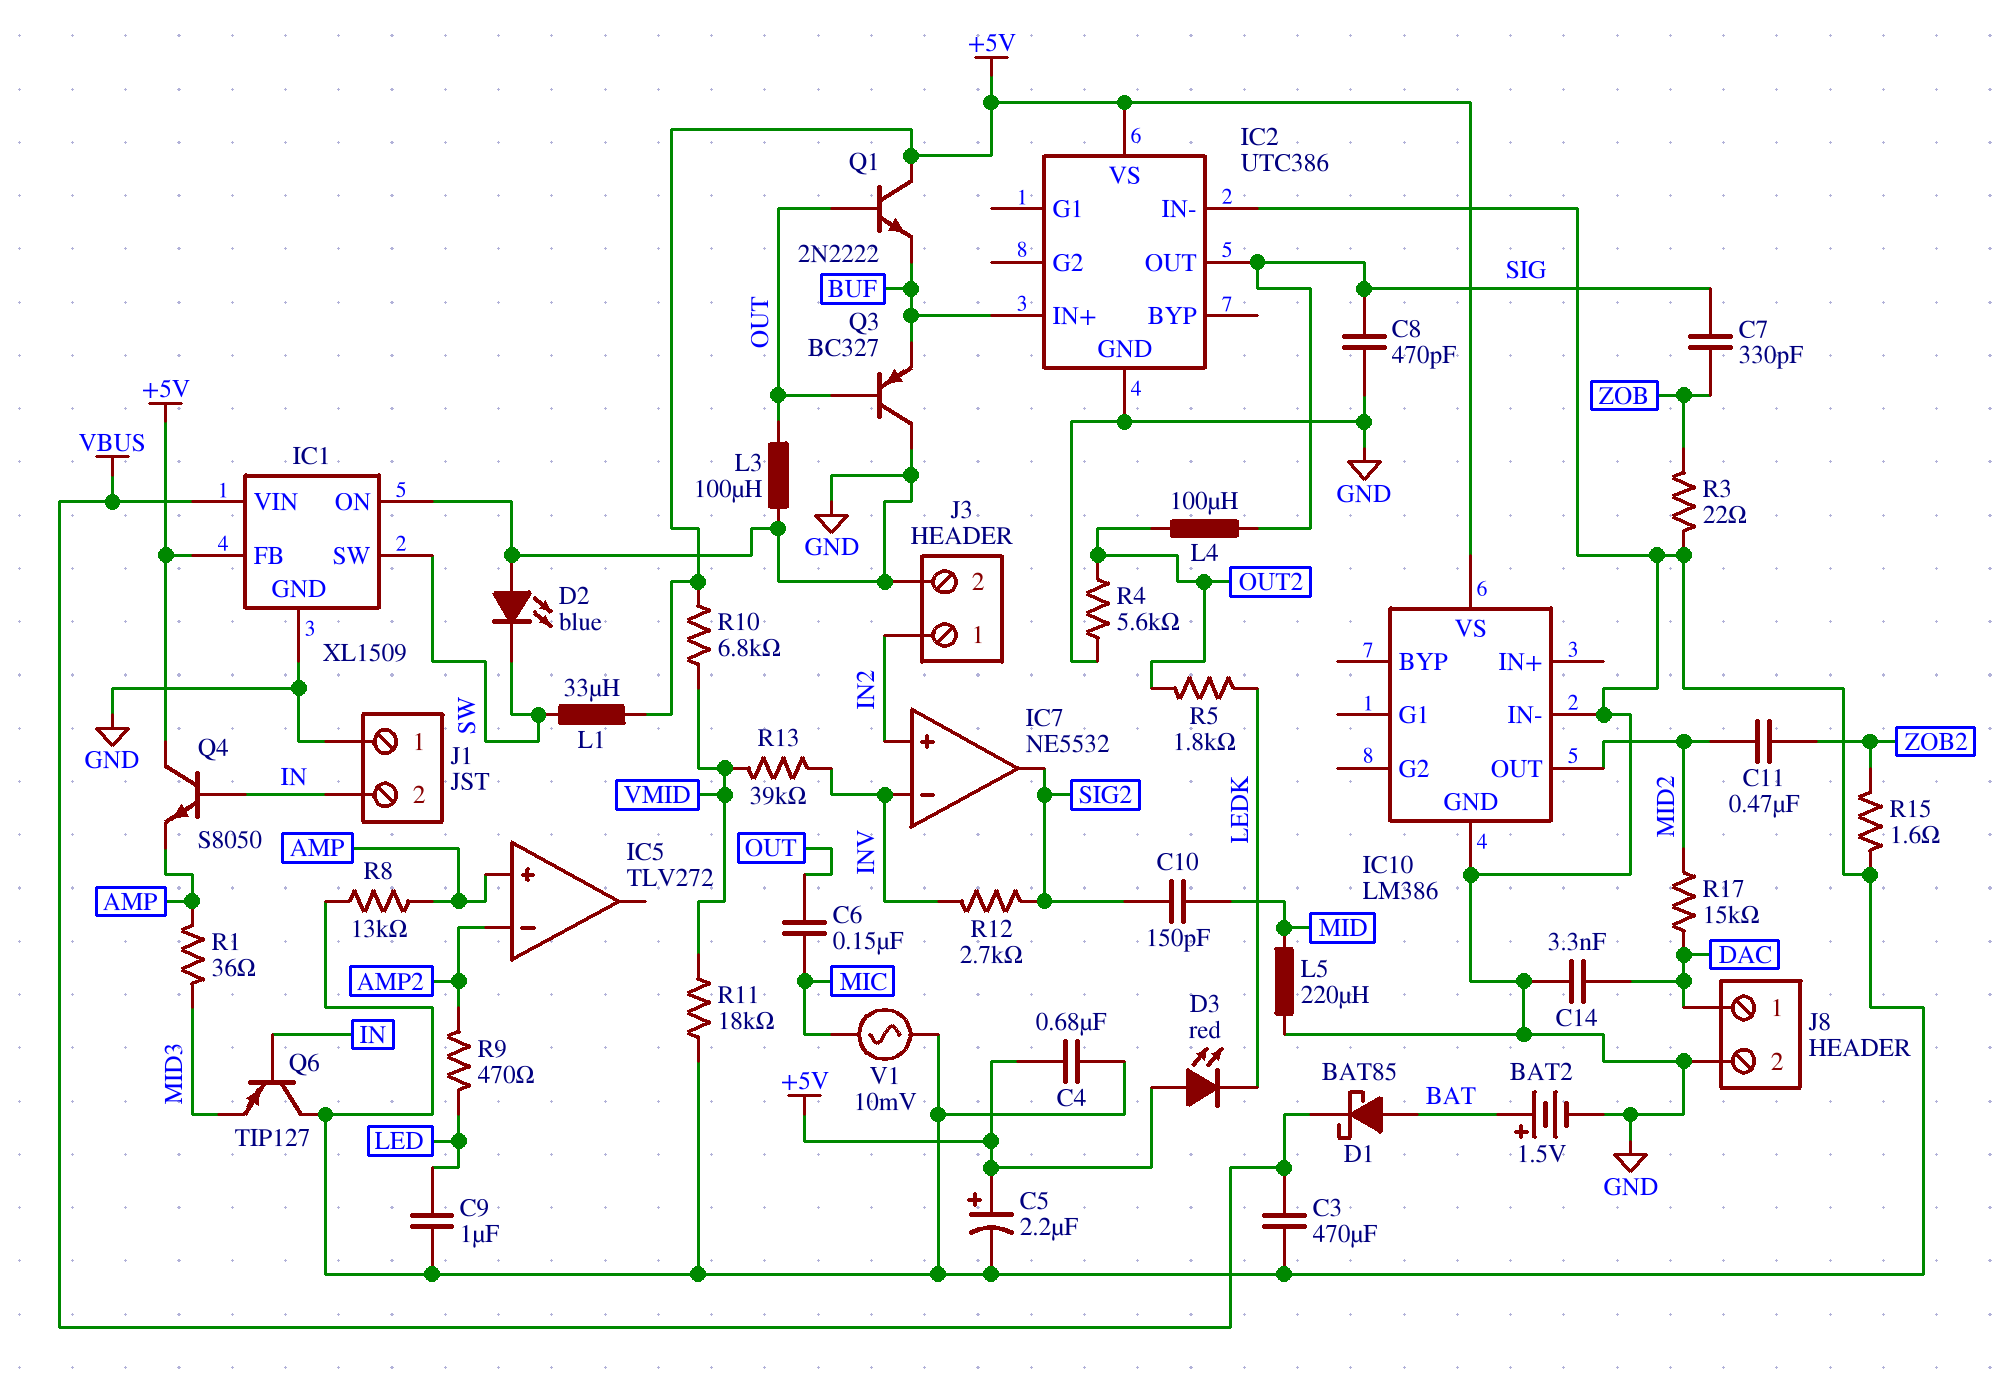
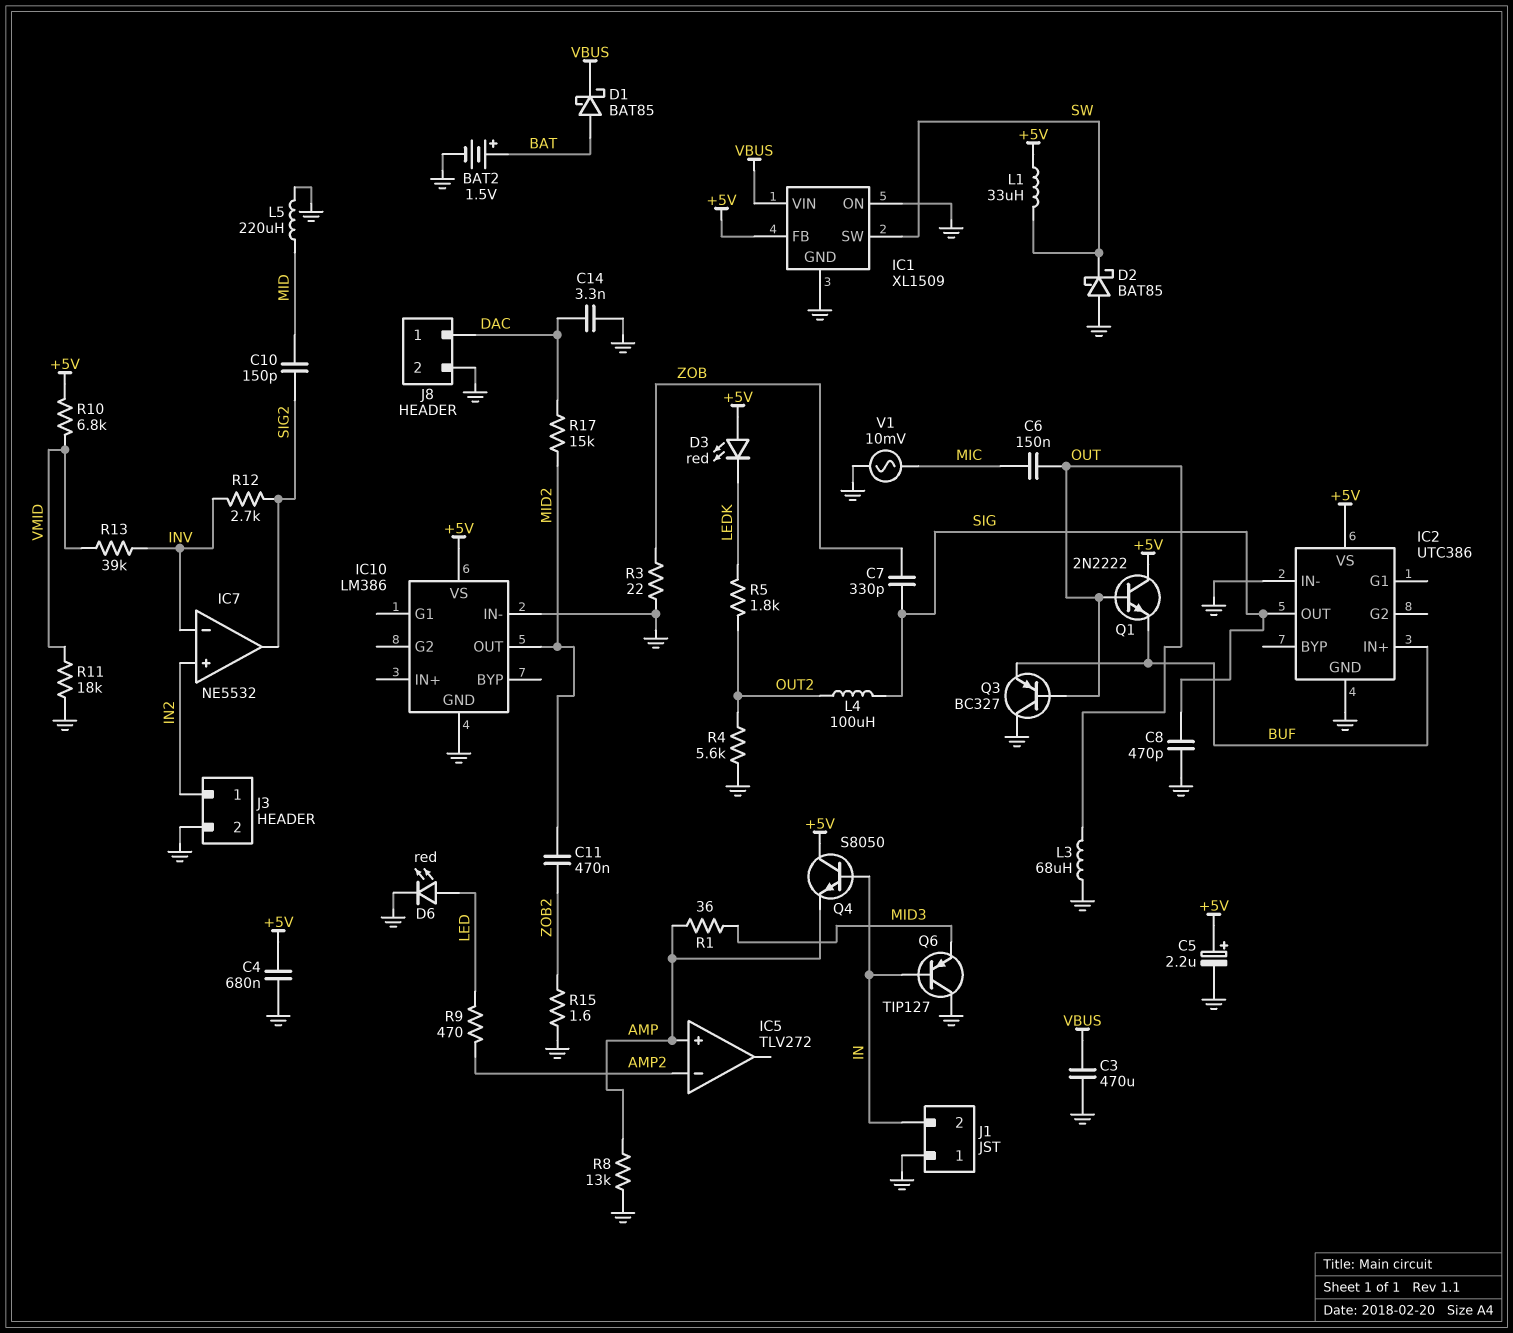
C9: 1uF (GND, LED) -> none
D2: LED blue (A GND, K SW) -> schottky BAT85 (A GND, K SW)
D6: none -> LED red (A LED, K GND)
L3: 100uH (GND, OUT) -> 68uH (GND, OUT)

